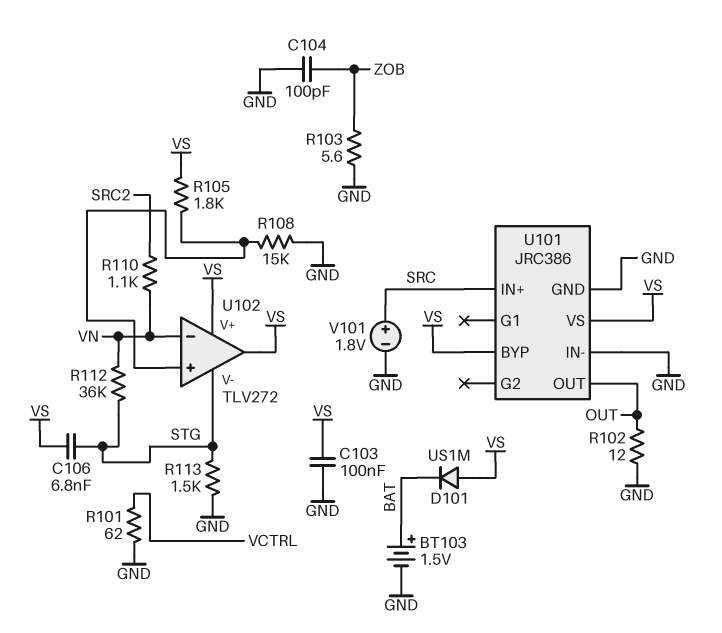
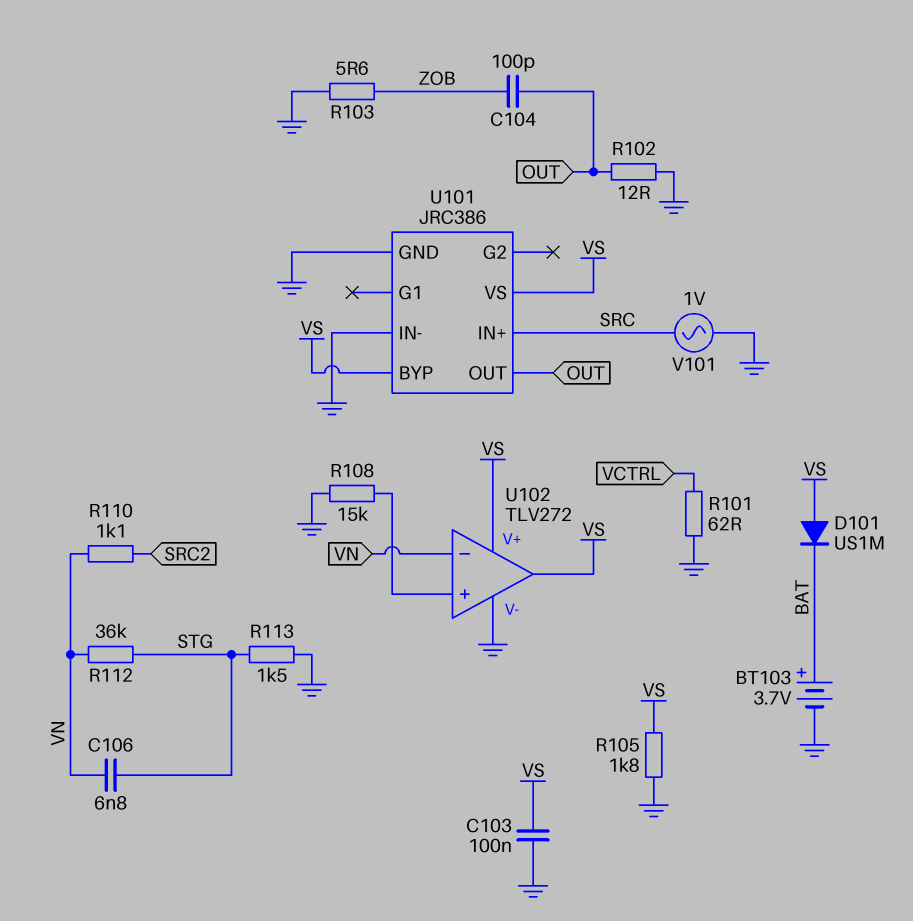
BT103: 1.5V (plus BAT, minus GND) -> 3.7V (plus BAT, minus GND)
C104: 100pF (GND, ZOB) -> 100pF (OUT, ZOB)
C106: 6.8nF (STG, VS) -> 6.8nF (STG, VN)
R105: 1.8k (U102/in+, VS) -> 1.8k (GND, VS)
U102 pin V-: STG -> GND
V101: 1.8V (plus SRC, minus GND) -> AC 1V (GND, SRC)

